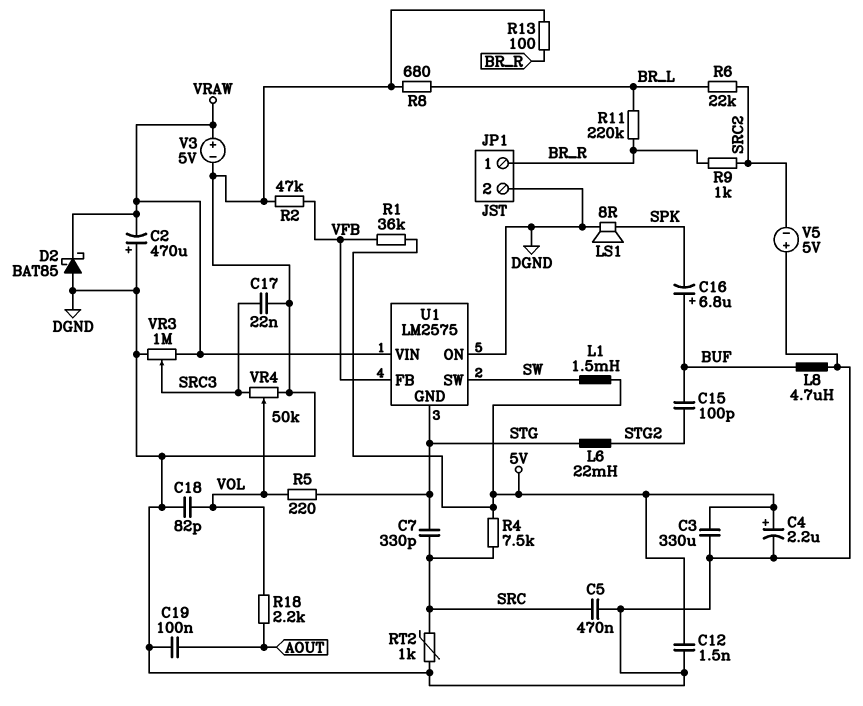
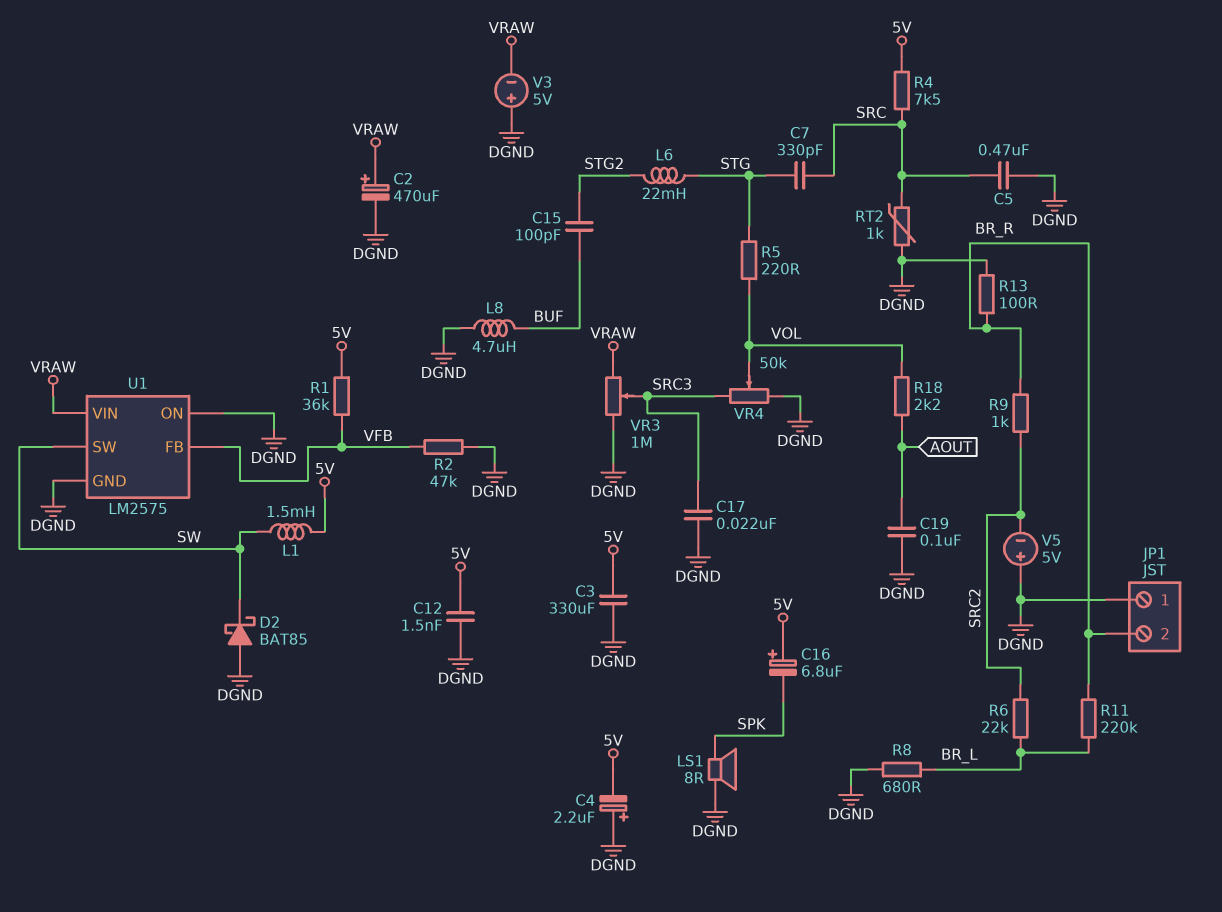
C2: 470uF (plus DGND, minus VRAW) -> 470uF (plus VRAW, minus DGND)
C4: 2.2uF (plus 5V, minus DGND) -> 2.2uF (plus DGND, minus 5V)
C16: 6.8uF (plus BUF, minus SPK) -> 6.8uF (plus 5V, minus SPK)
C18: 82pF (DGND, VOL) -> none
D2: schottky BAT85 (A DGND, K VRAW) -> schottky BAT85 (A DGND, K SW)
JP1 pin 1: BR_R -> DGND
JP1 pin 2: DGND -> BR_R
U1 pin GND: STG -> DGND
V3: 5V (plus VRAW, minus DGND) -> 5V (plus DGND, minus VRAW)

